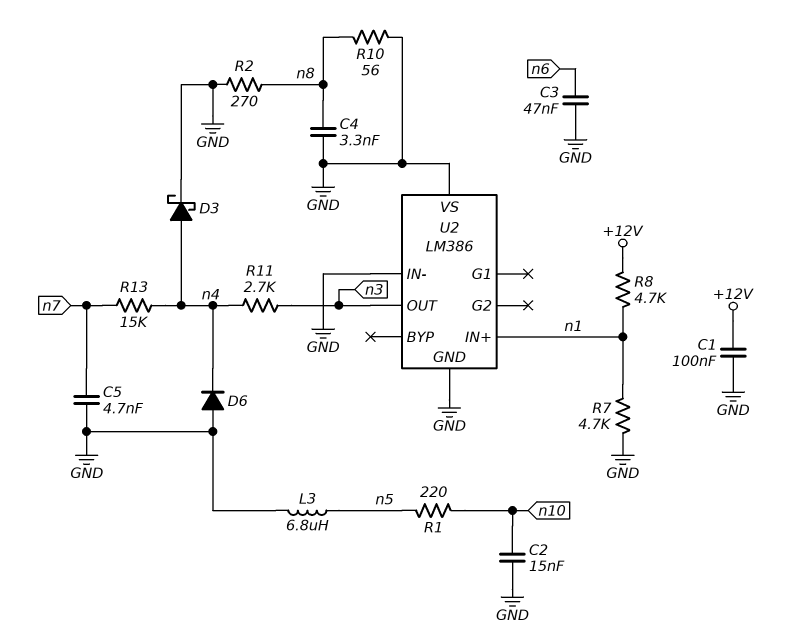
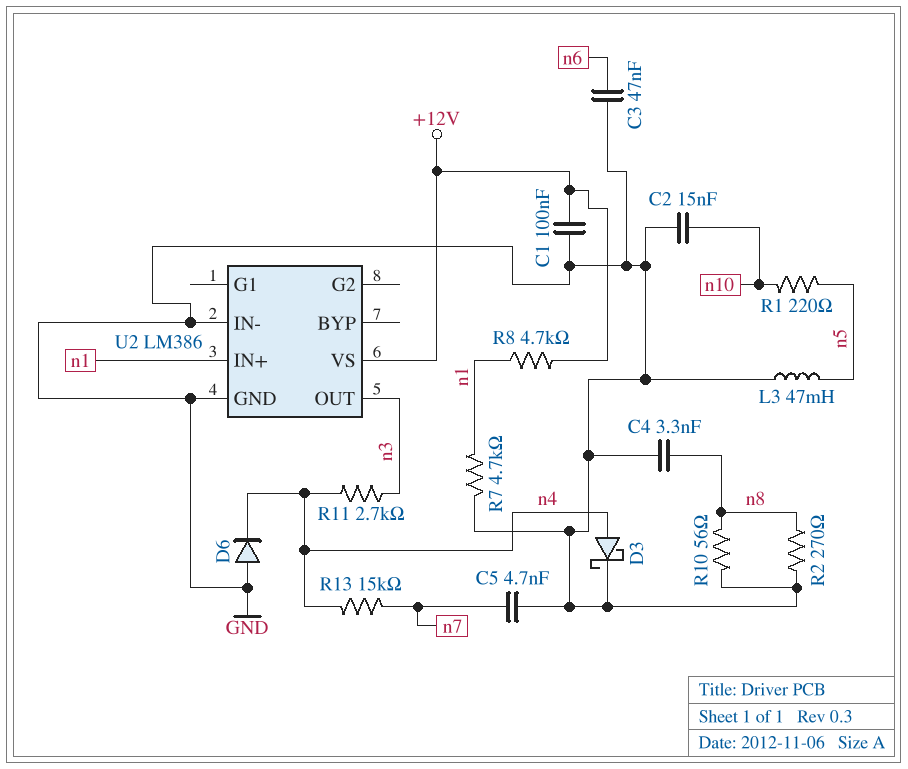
L3: 6.8uH (GND, n5) -> 47mH (GND, n5)
U2 pin VS: GND -> +12V

